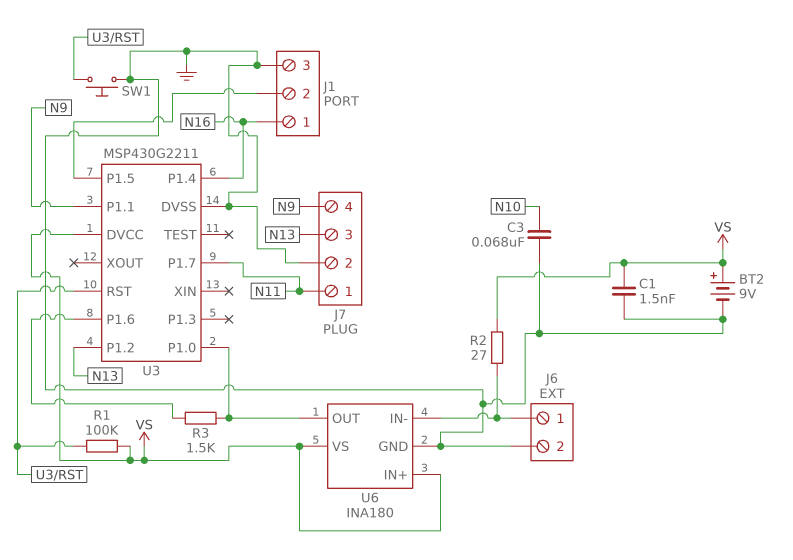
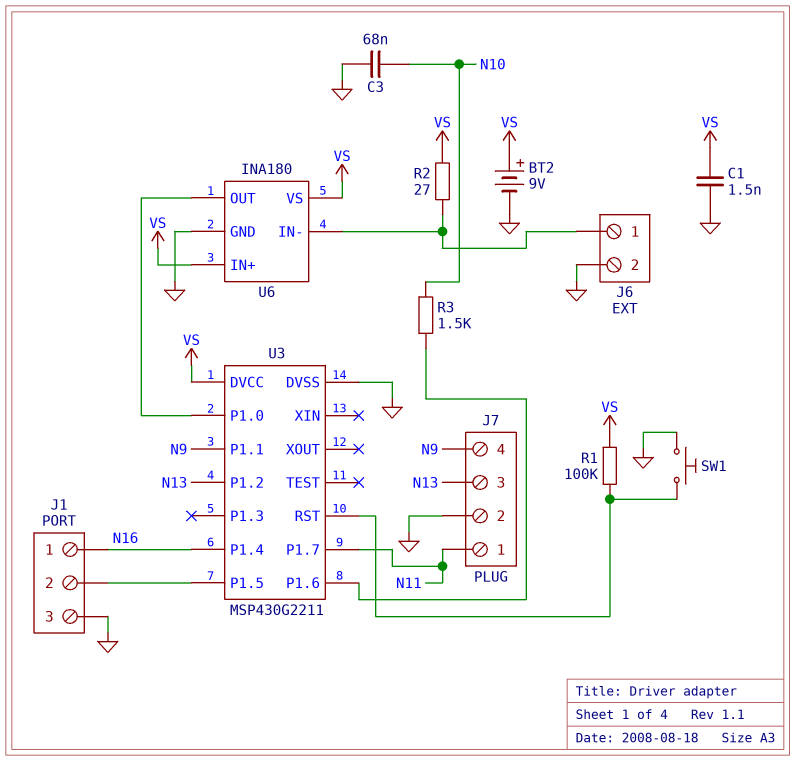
R3: 1.5k (U3/P1.0, U3/P1.6) -> 1.5k (N10, U3/P1.6)

